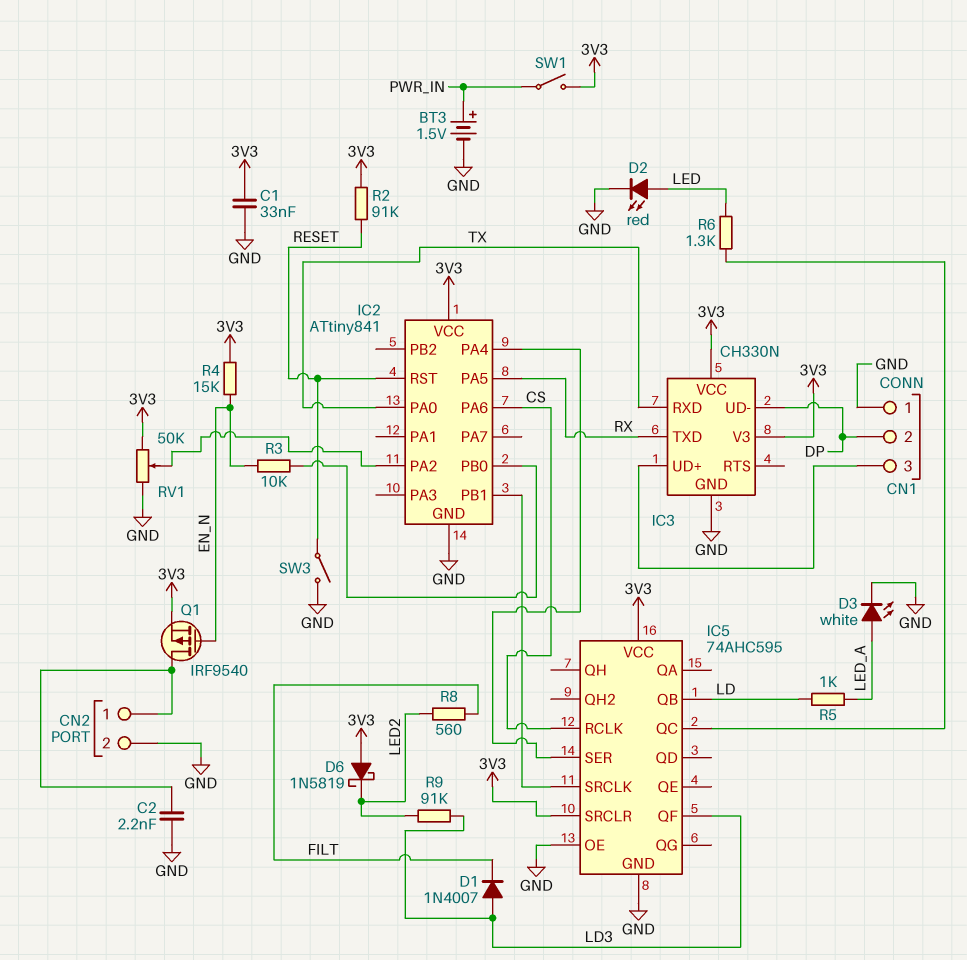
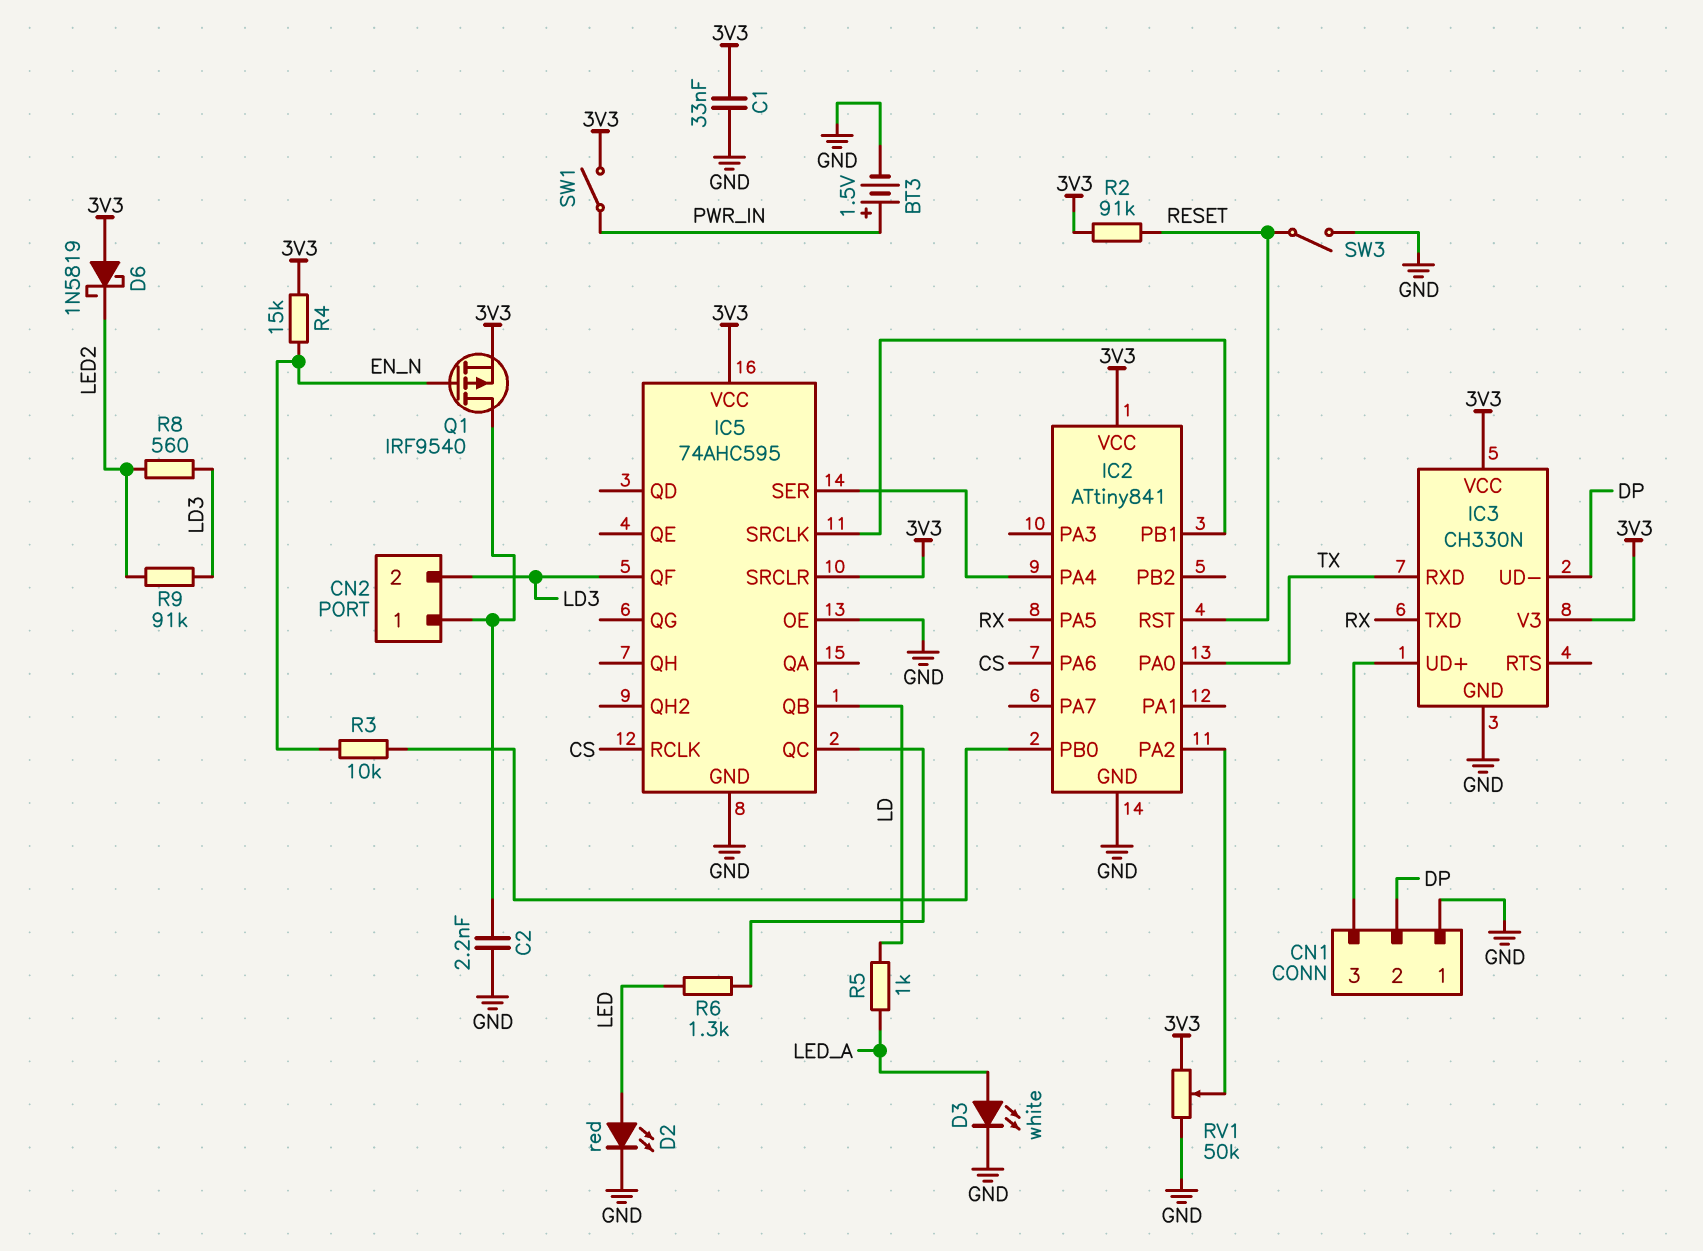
CN2 pin 2: GND -> LD3
D1: diode 1N4007 (A LD3, K FILT) -> none
R8: 560 (FILT, LED2) -> 560 (LD3, LED2)

